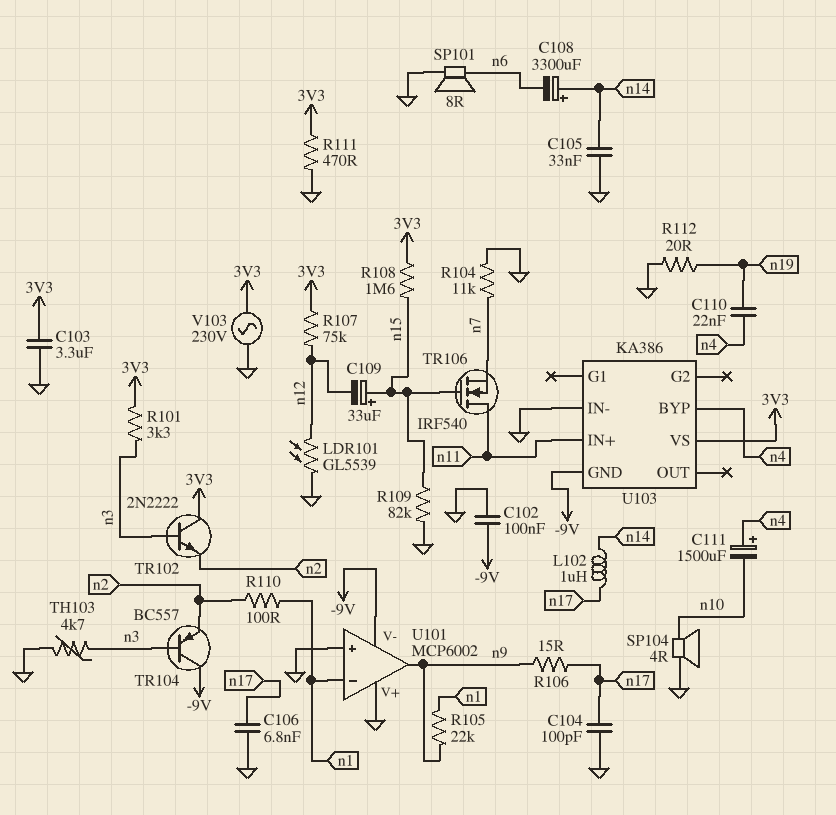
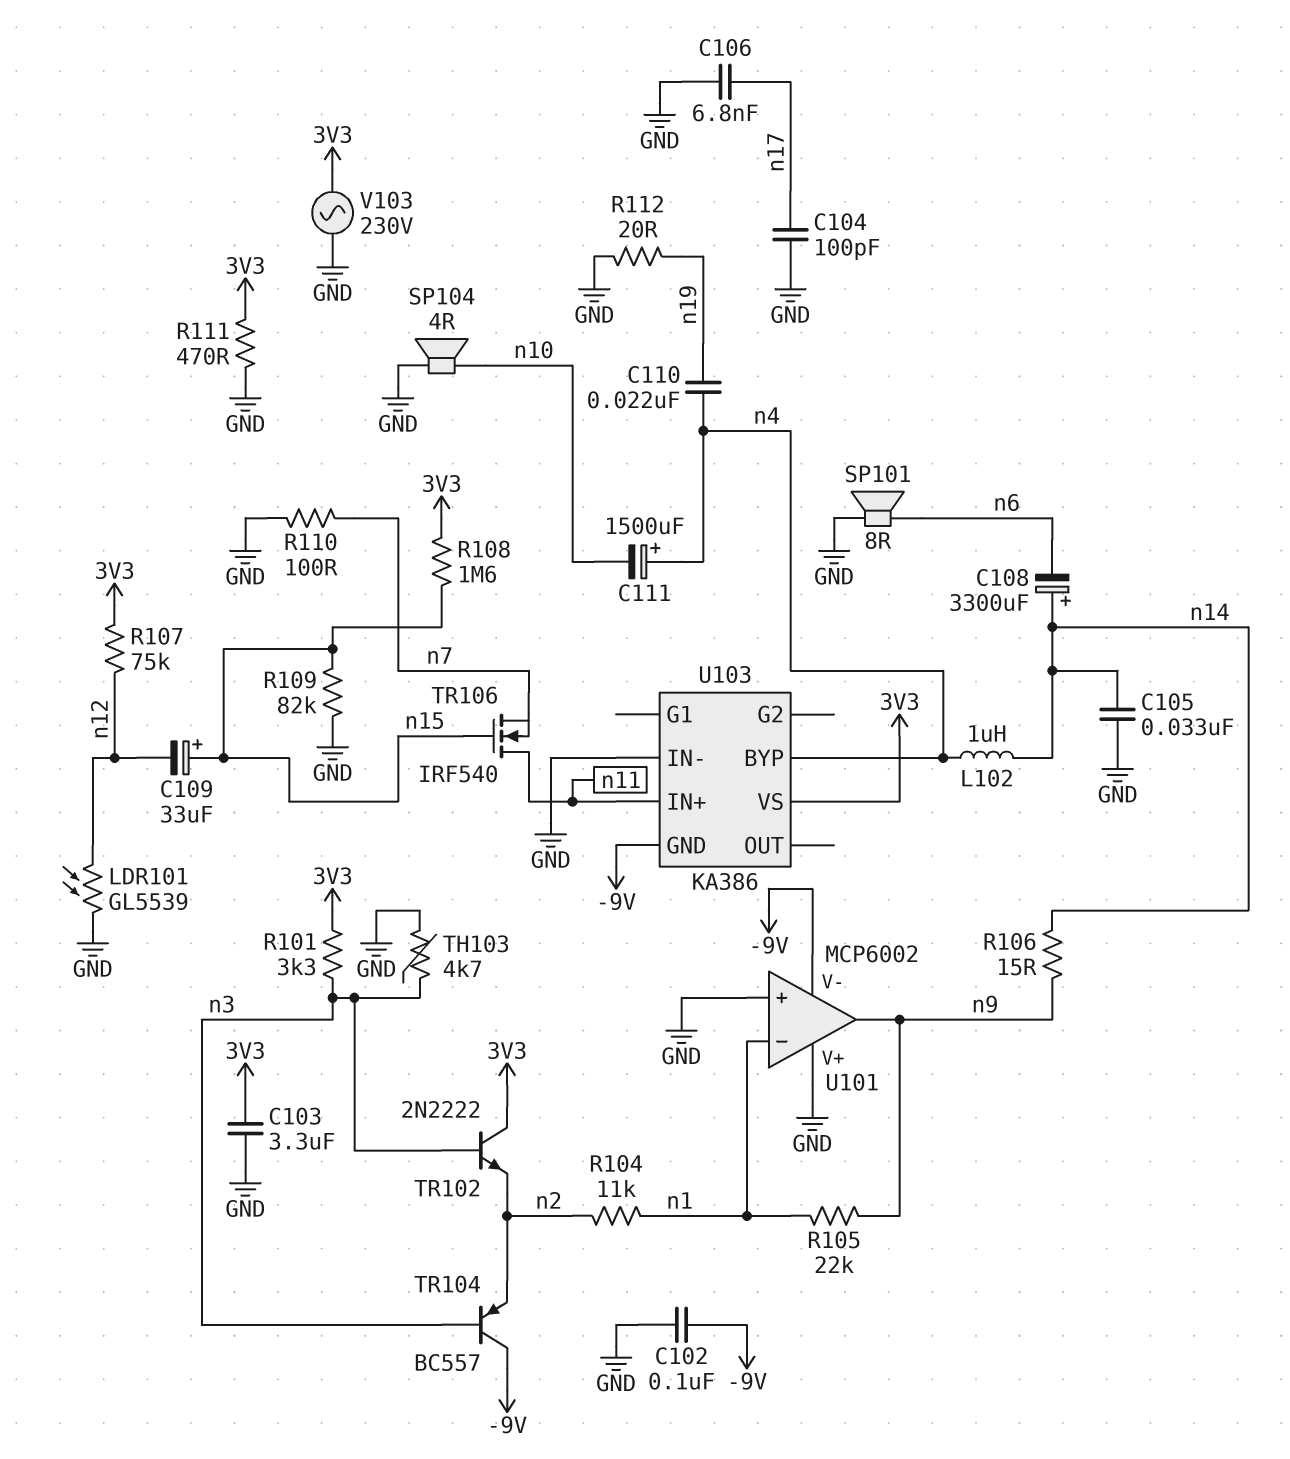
L102: 1uH (n14, n17) -> 1uH (n4, n14)
R104: 11k (GND, n7) -> 11k (n1, n2)
R106: 15 (n9, n17) -> 15 (n9, n14)
R110: 100 (n1, n2) -> 100 (GND, n7)

